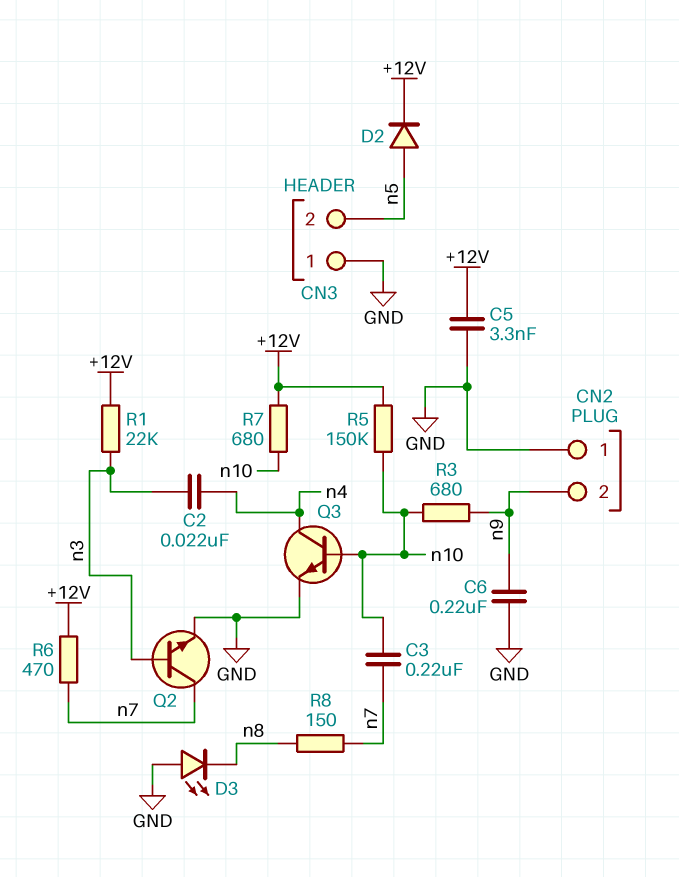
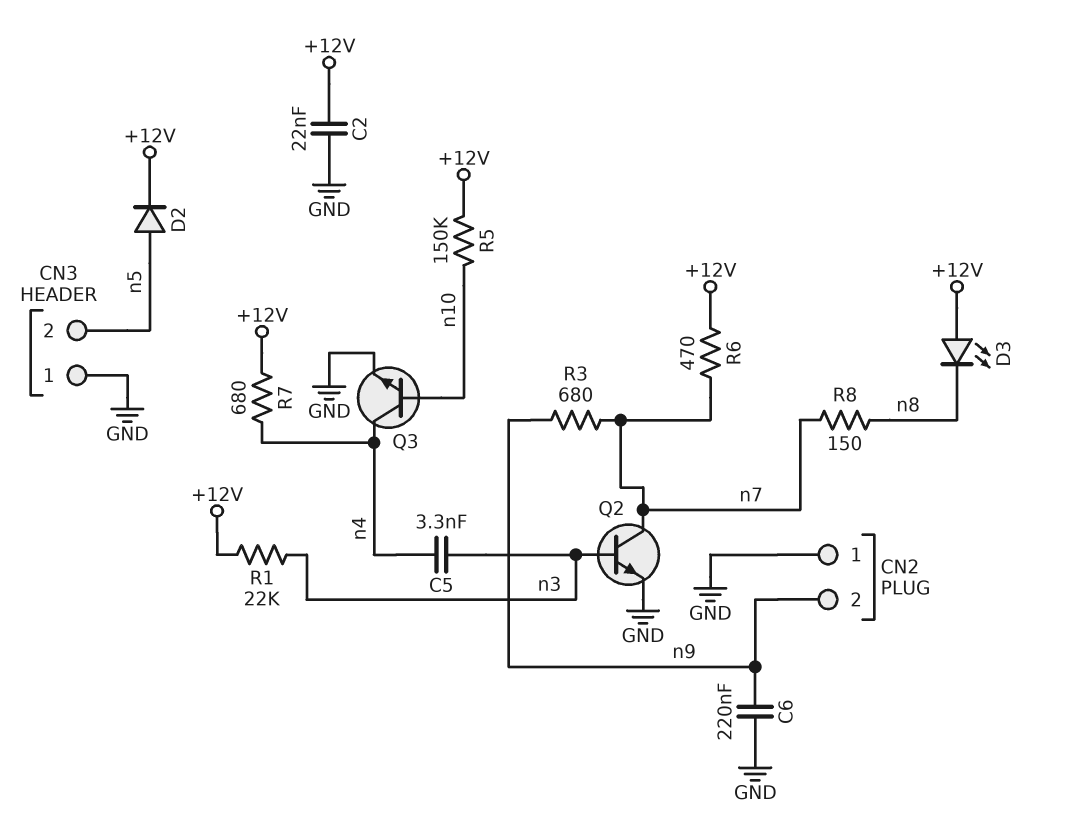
C2: 22nF (n3, n4) -> 22nF (+12V, GND)
C3: 220nF (n7, n10) -> none
C5: 3.3nF (+12V, GND) -> 3.3nF (n3, n4)
D3: LED (A GND, K n8) -> LED (A +12V, K n8)
R3: 680 (n9, n10) -> 680 (n7, n9)
R7: 680 (+12V, n10) -> 680 (+12V, n4)

